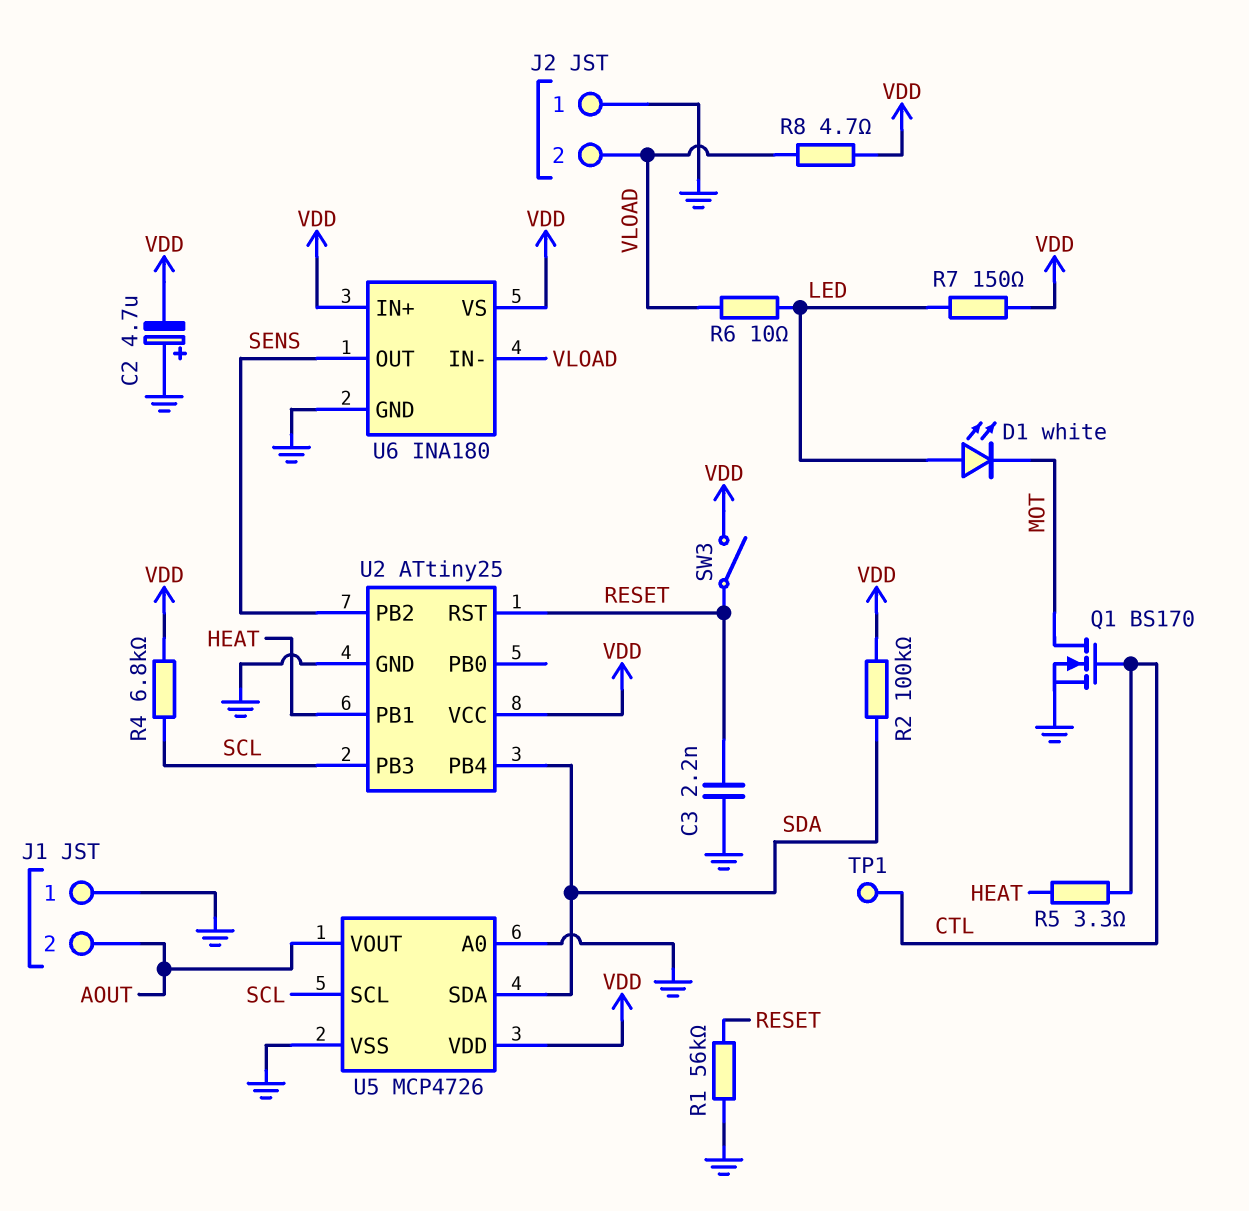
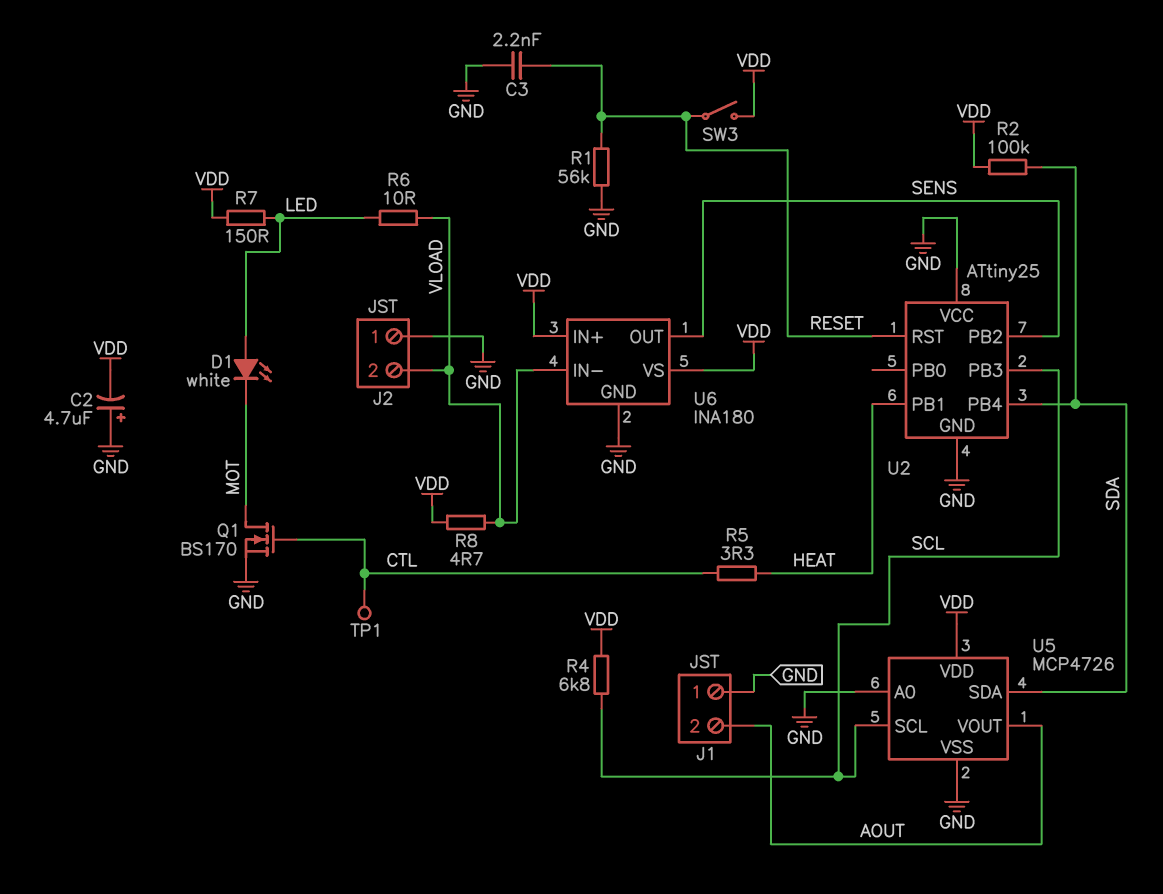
U2 pin VCC: VDD -> GND

